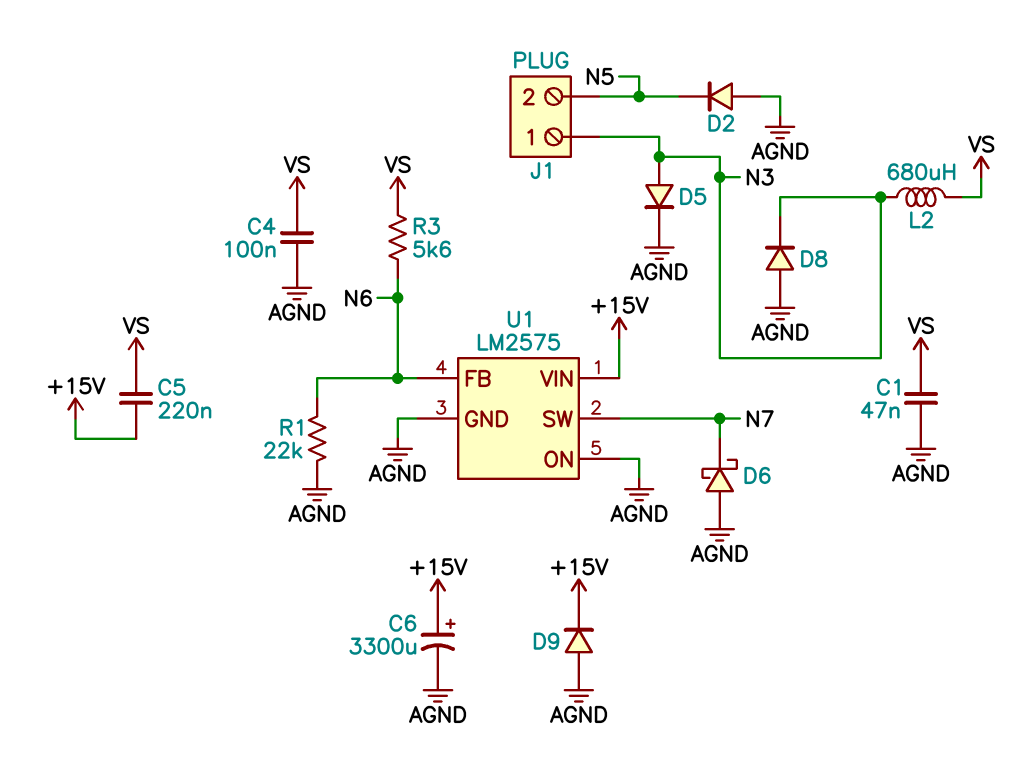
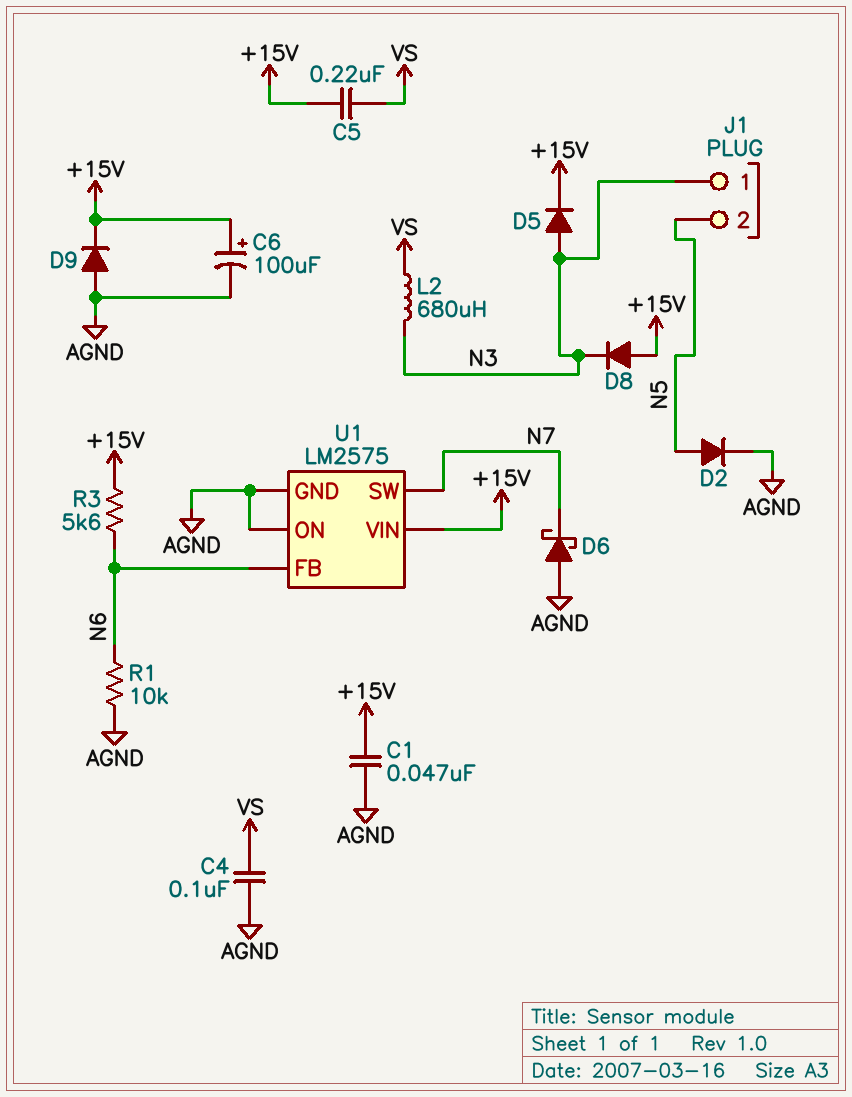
C1: 47nF (AGND, VS) -> 47nF (+15V, AGND)
C6: 3300uF (plus +15V, minus AGND) -> 100uF (plus +15V, minus AGND)
D2: diode (A AGND, K N5) -> diode (A N5, K AGND)
D5: diode (A N3, K AGND) -> diode (A N3, K +15V)
D8: diode (A AGND, K N3) -> diode (A +15V, K N3)
R1: 22k (AGND, N6) -> 10k (AGND, N6)
R3: 5.6k (N6, VS) -> 5.6k (+15V, N6)

